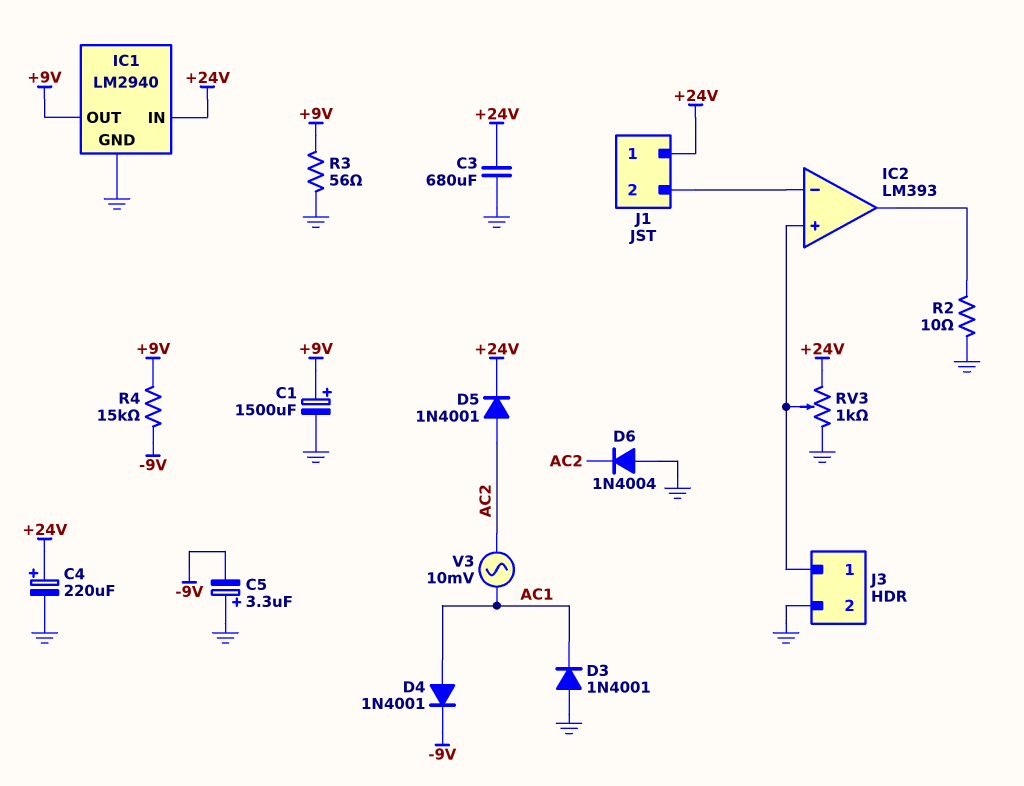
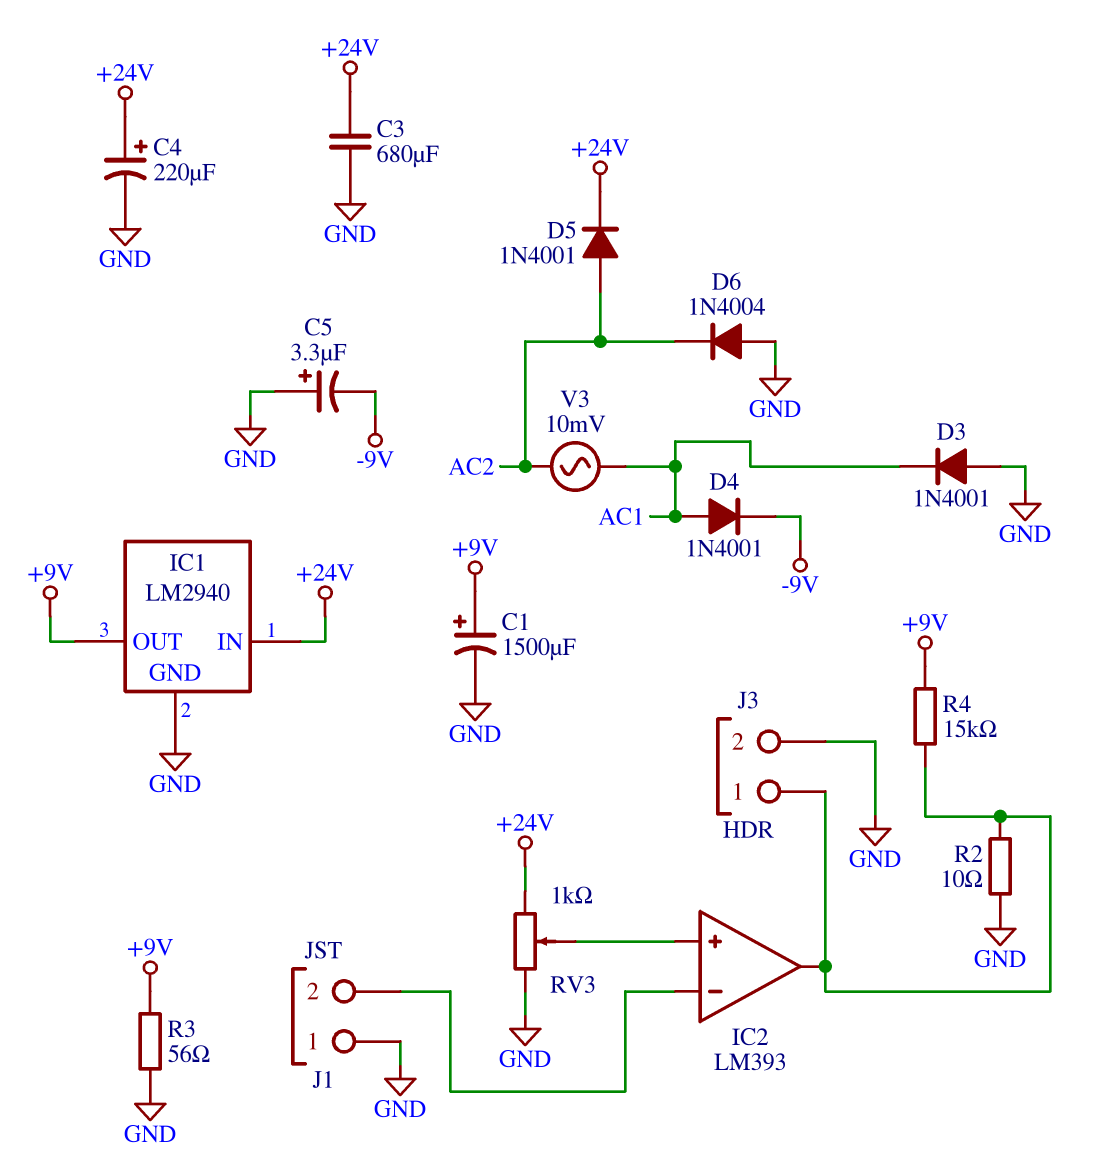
J1 pin 1: +24V -> GND
J3 pin 1: IC2/in+ -> IC2/out
R4: 15k (+9V, -9V) -> 15k (+9V, IC2/out)

